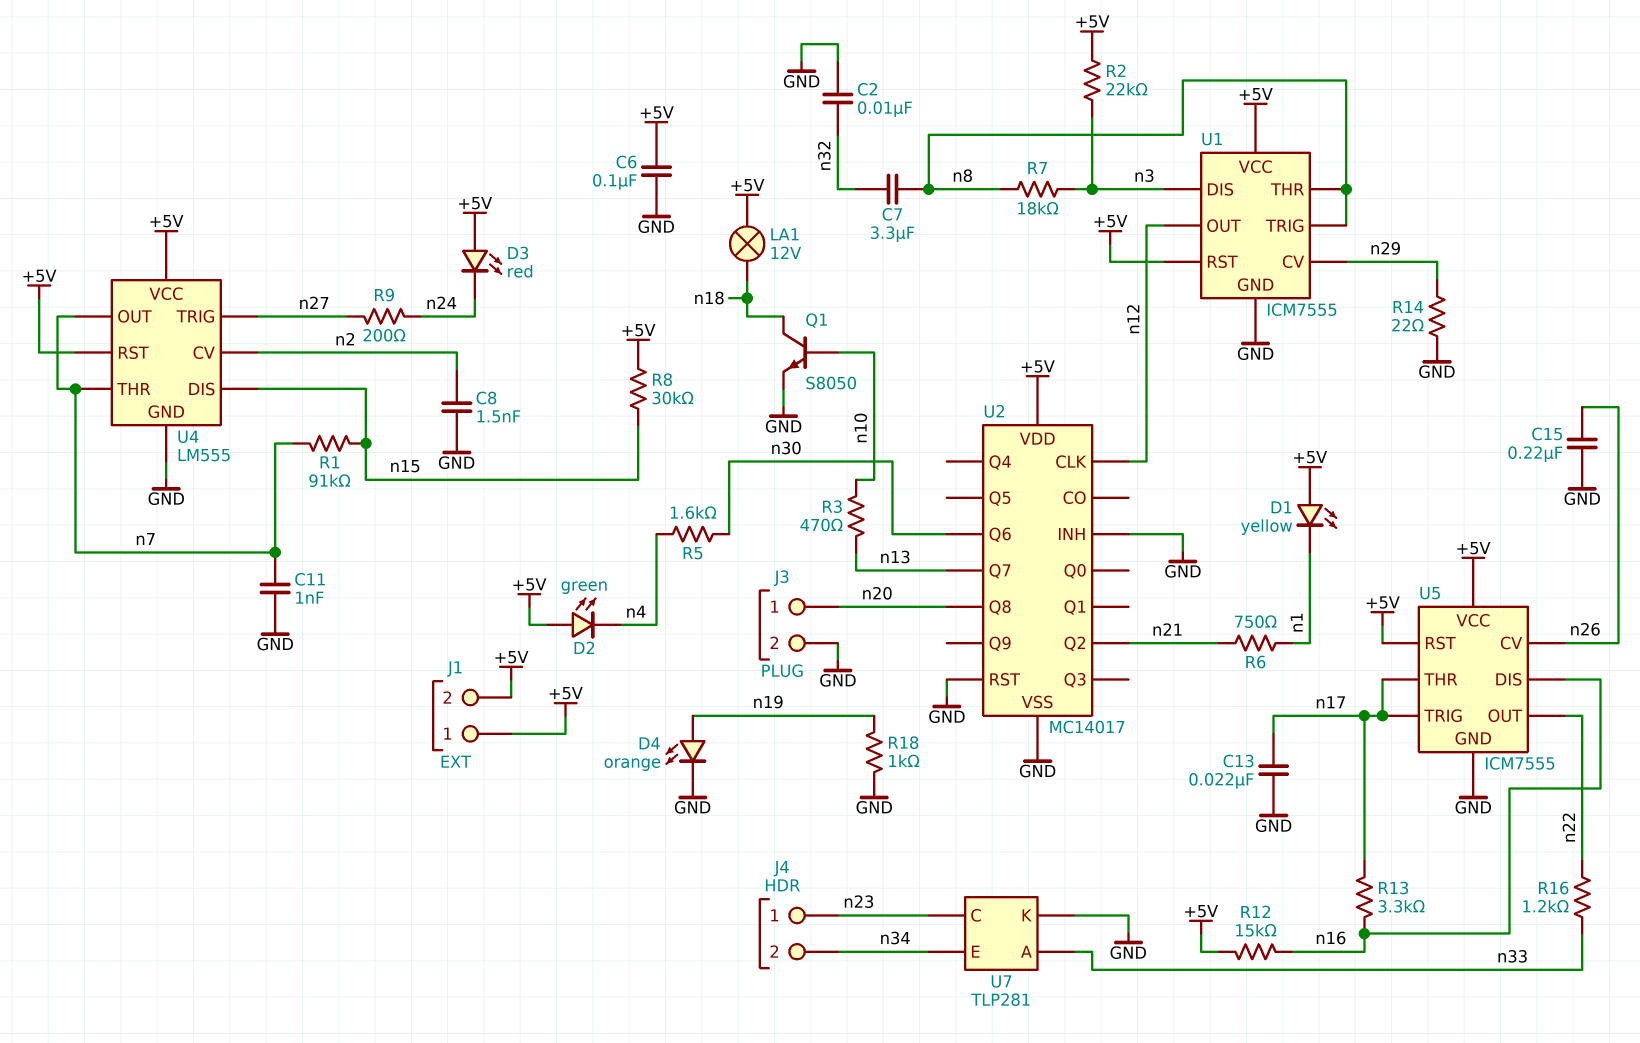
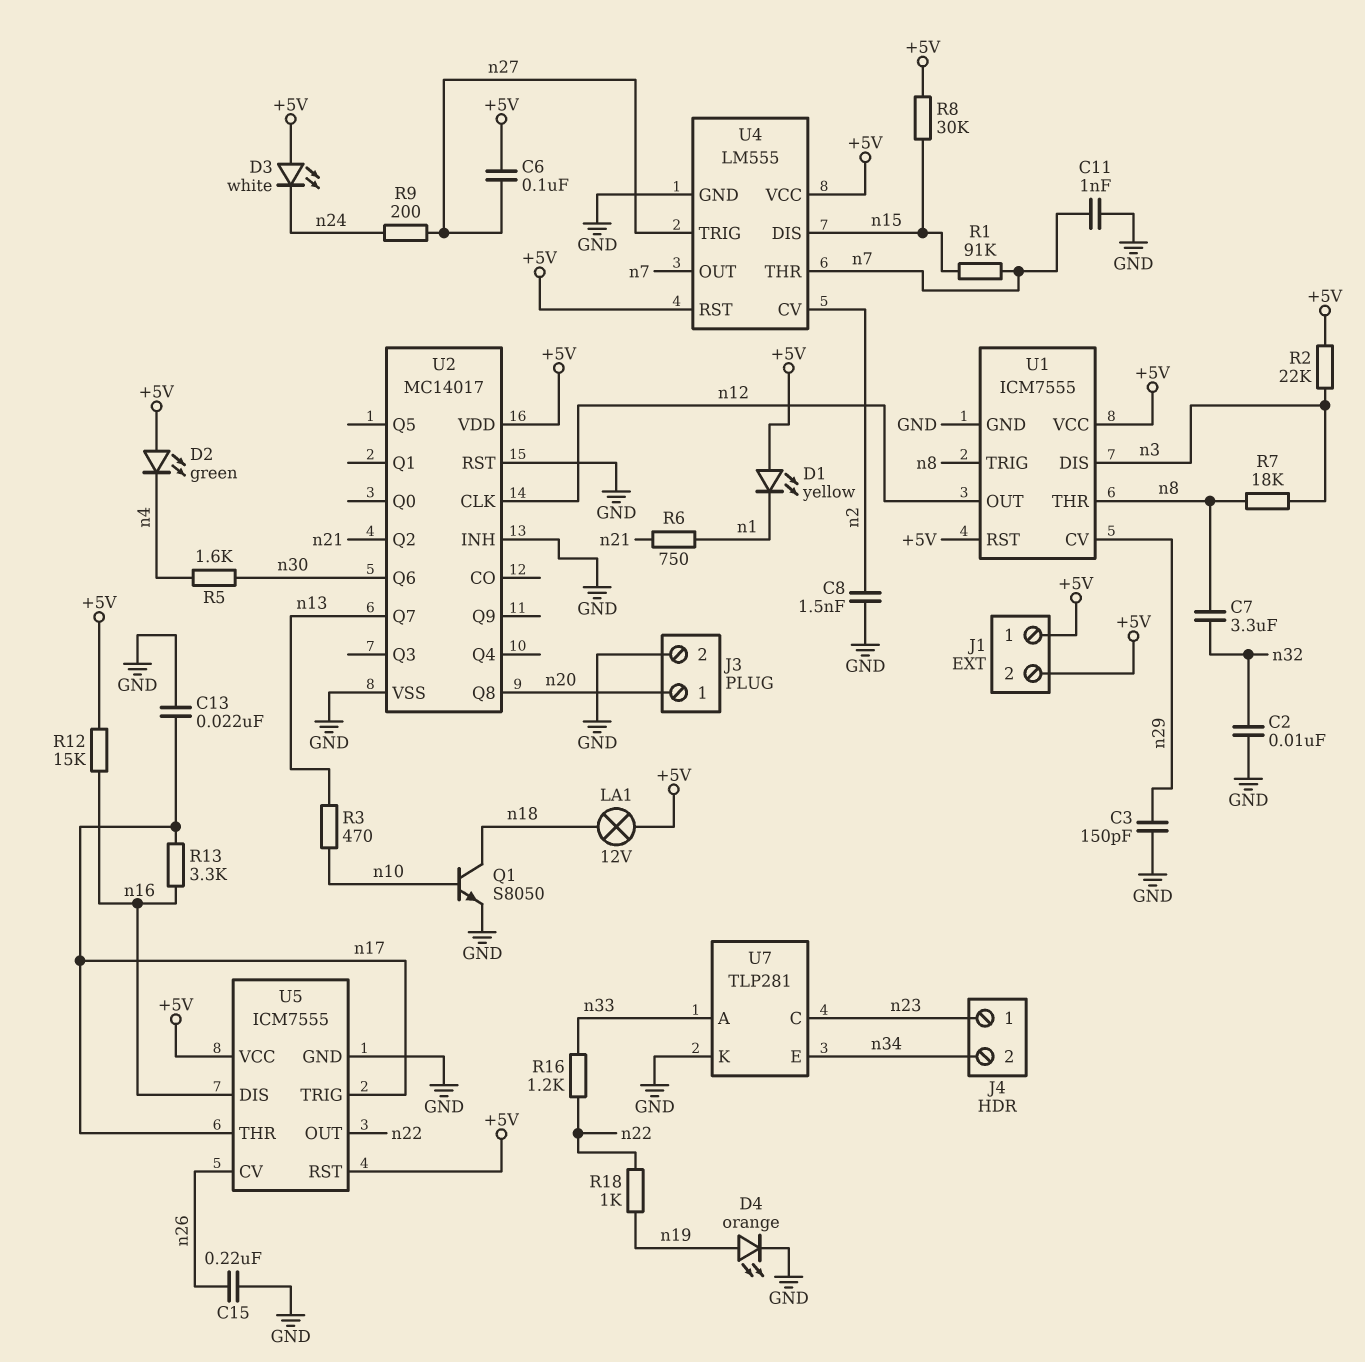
C3: none -> 150pF (GND, n29)
C6: 100nF (+5V, GND) -> 100nF (+5V, n27)
D3: LED red (A +5V, K n24) -> LED white (A +5V, K n24)
R14: 22 (GND, n29) -> none
R18: 1k (GND, n19) -> 1k (n19, n22)

